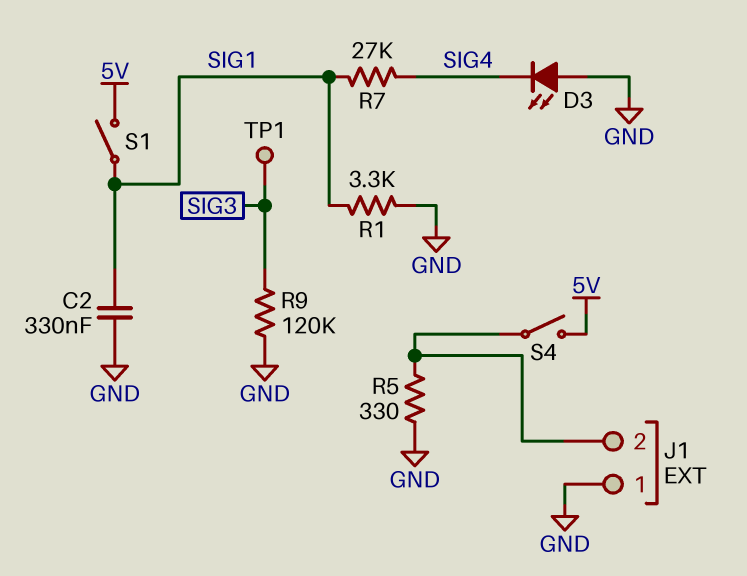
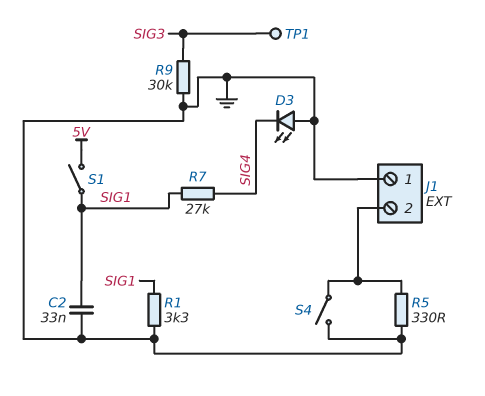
C2: 330nF (GND, SIG1) -> 33nF (GND, SIG1)
R9: 120k (GND, SIG3) -> 30k (GND, SIG3)
S4: switch (5V, J1/2) -> switch (GND, J1/2)

